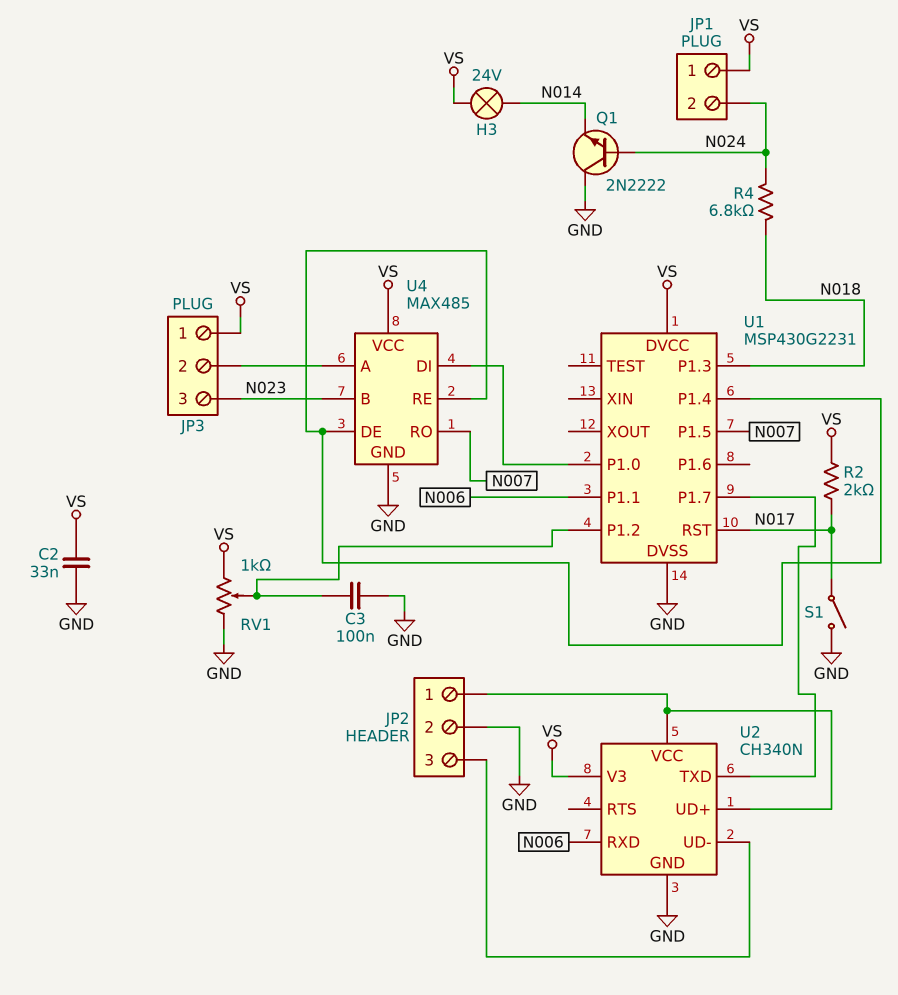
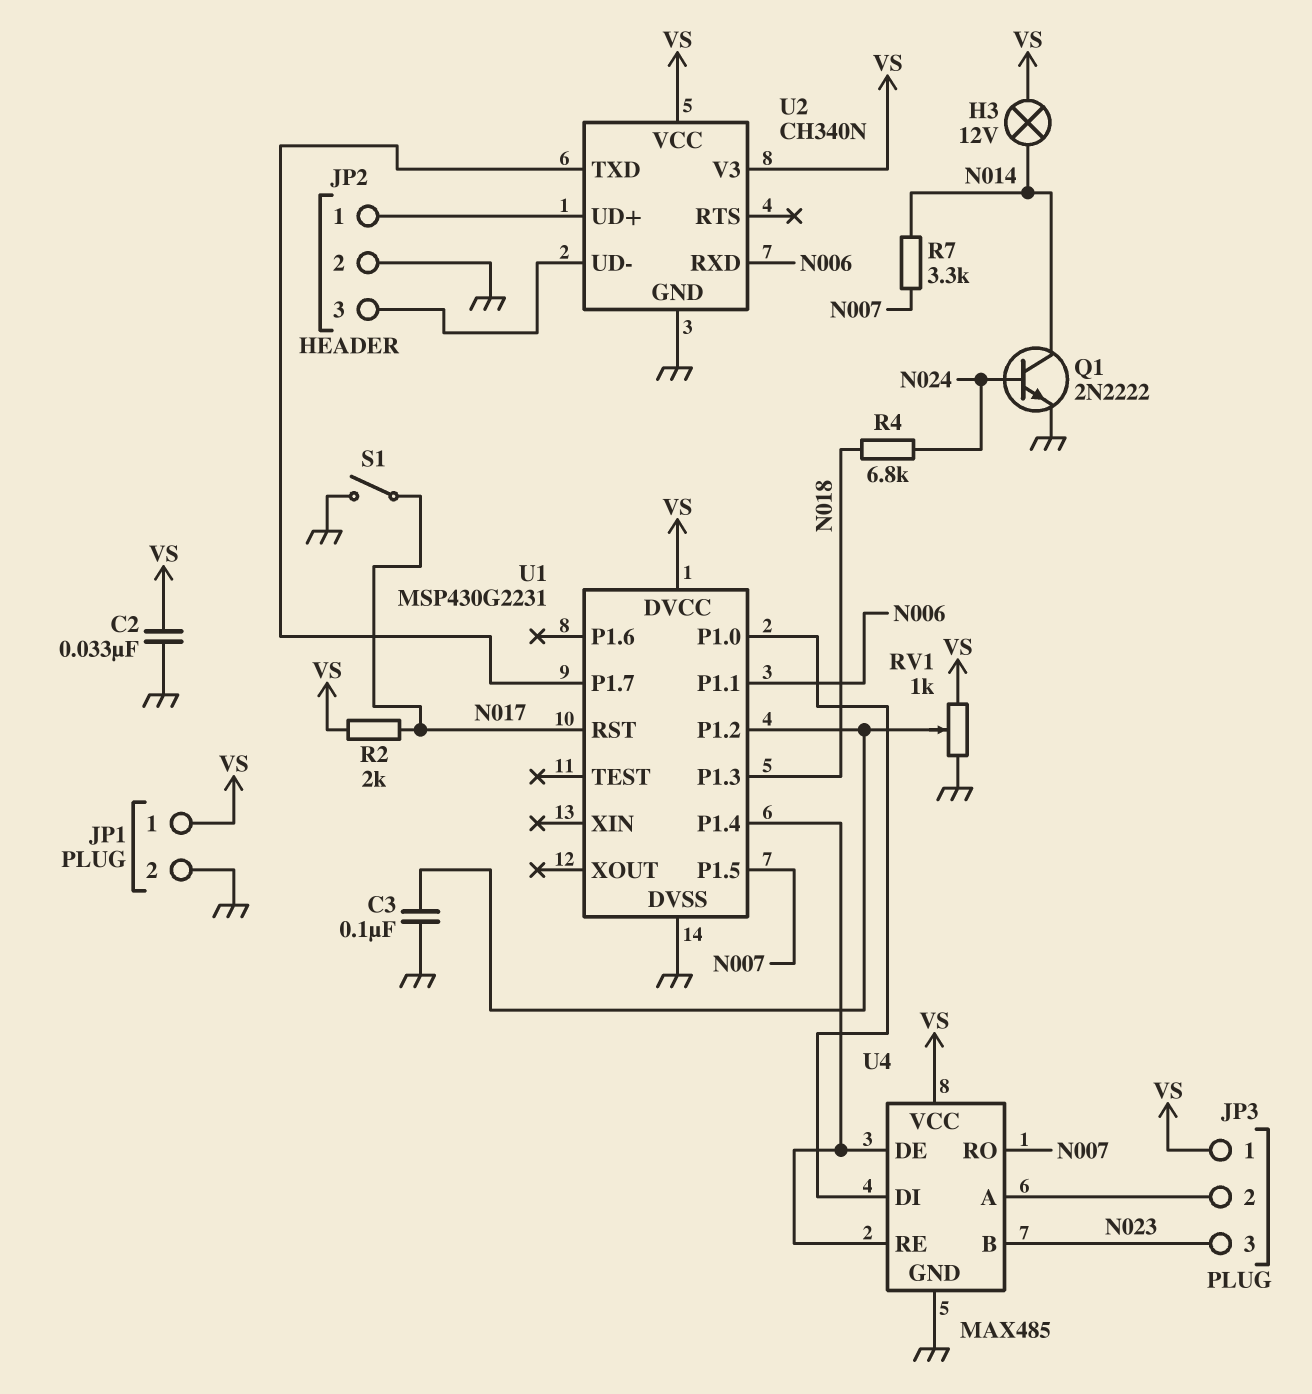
H3: lamp 24V (N014, VS) -> lamp 12V (N014, VS)
JP1 pin 2: N024 -> GND
Q1: NPN 2N2222 (B N024, C GND, E N014) -> NPN 2N2222 (B N024, C N014, E GND)
R7: none -> 3.3k (N007, N014)
U2 pin VCC: JP2/1 -> VS

